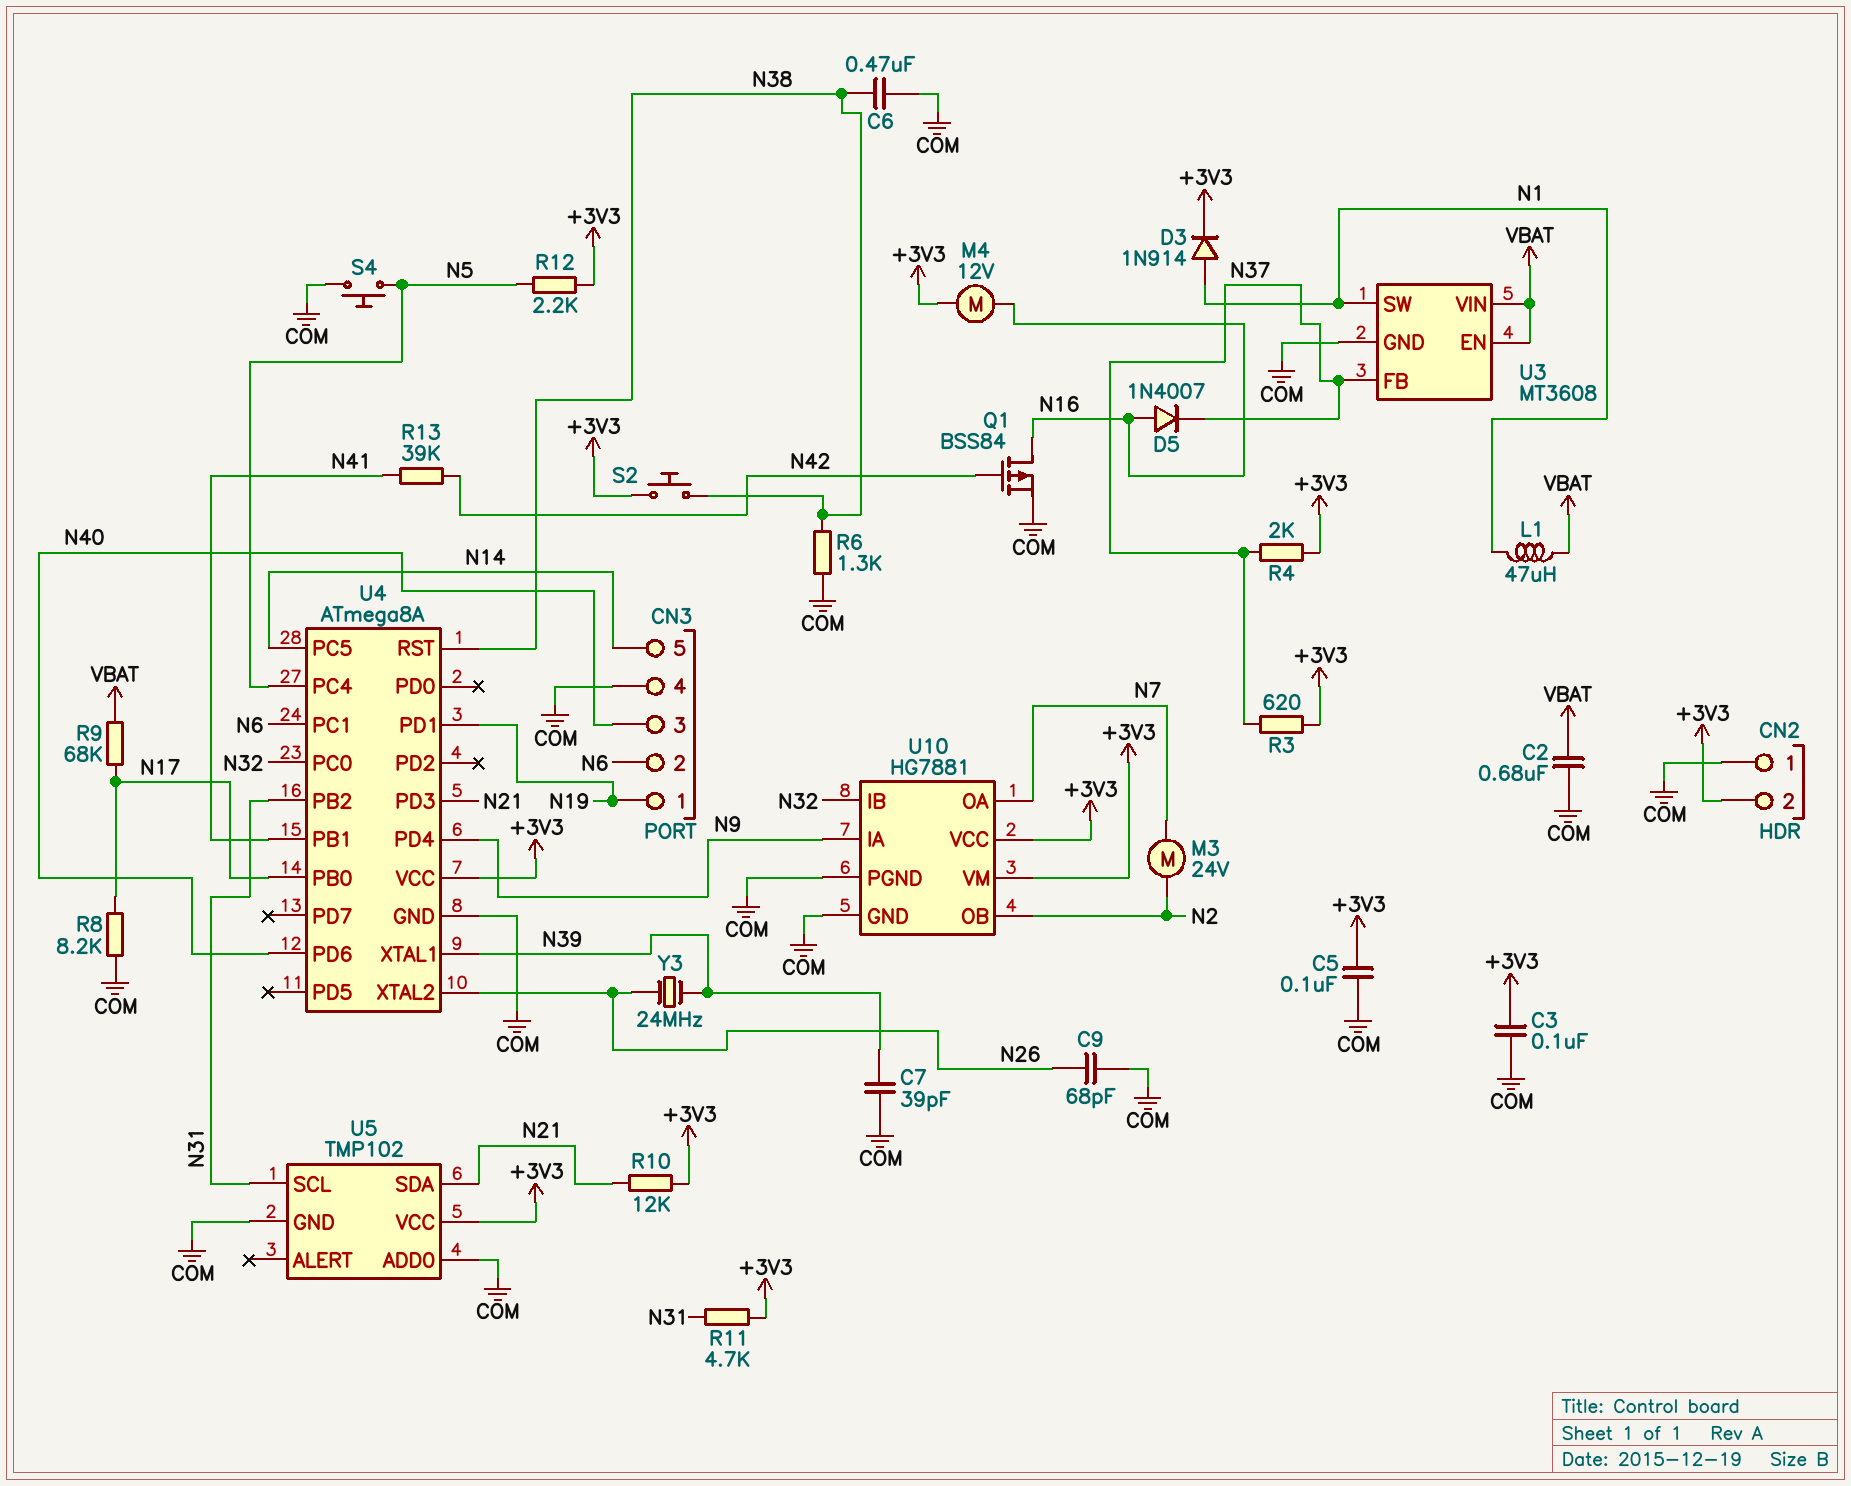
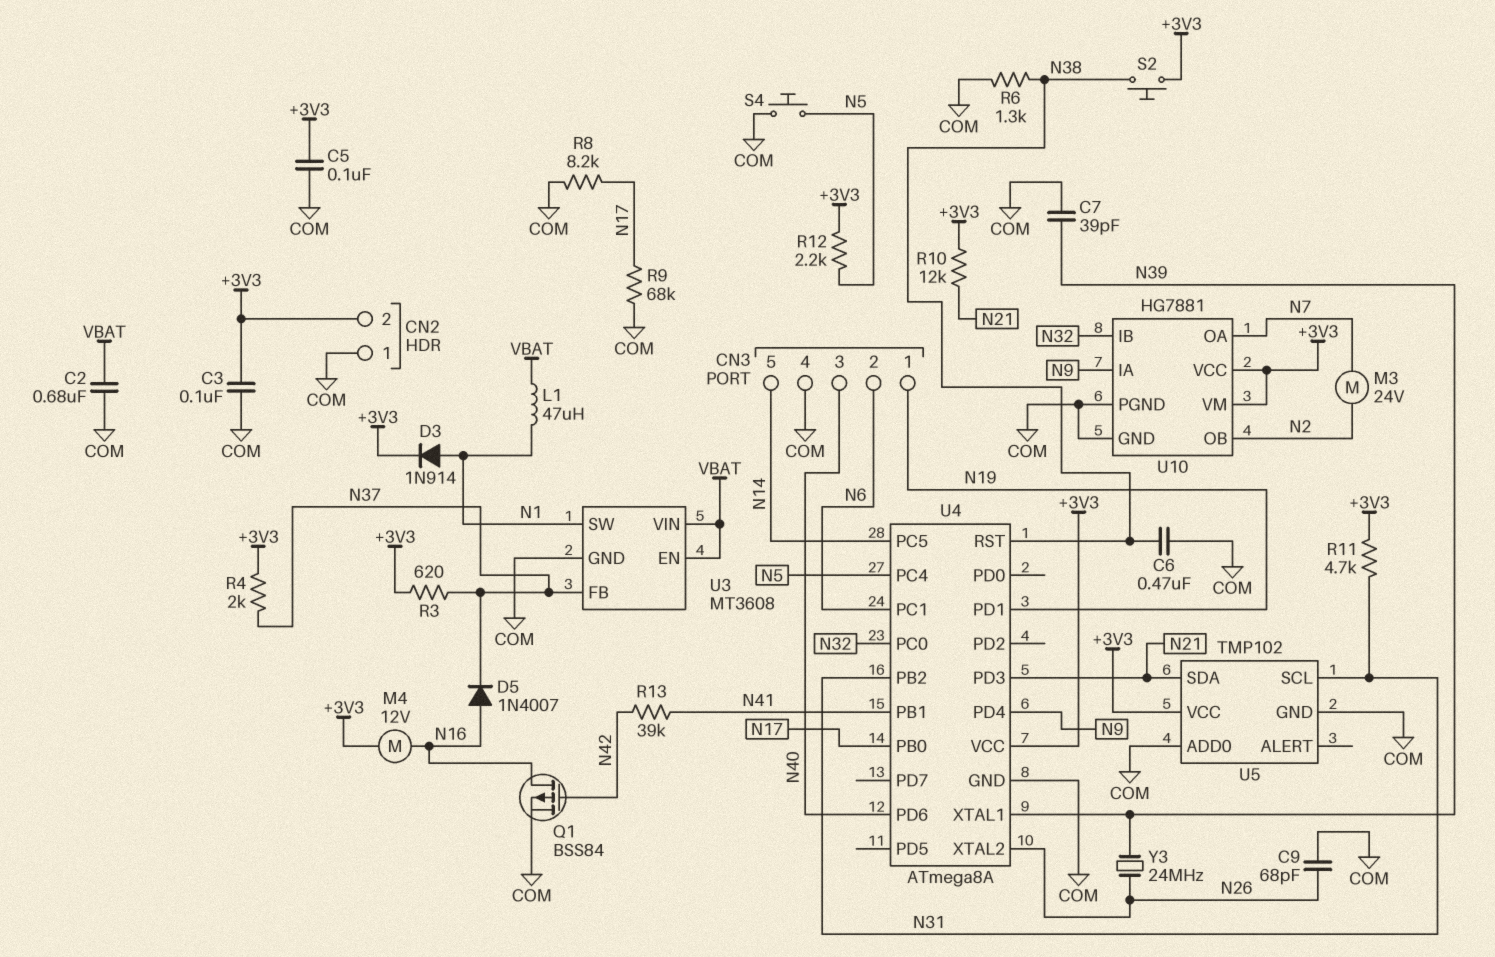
R9: 68k (N17, VBAT) -> 68k (COM, N17)

